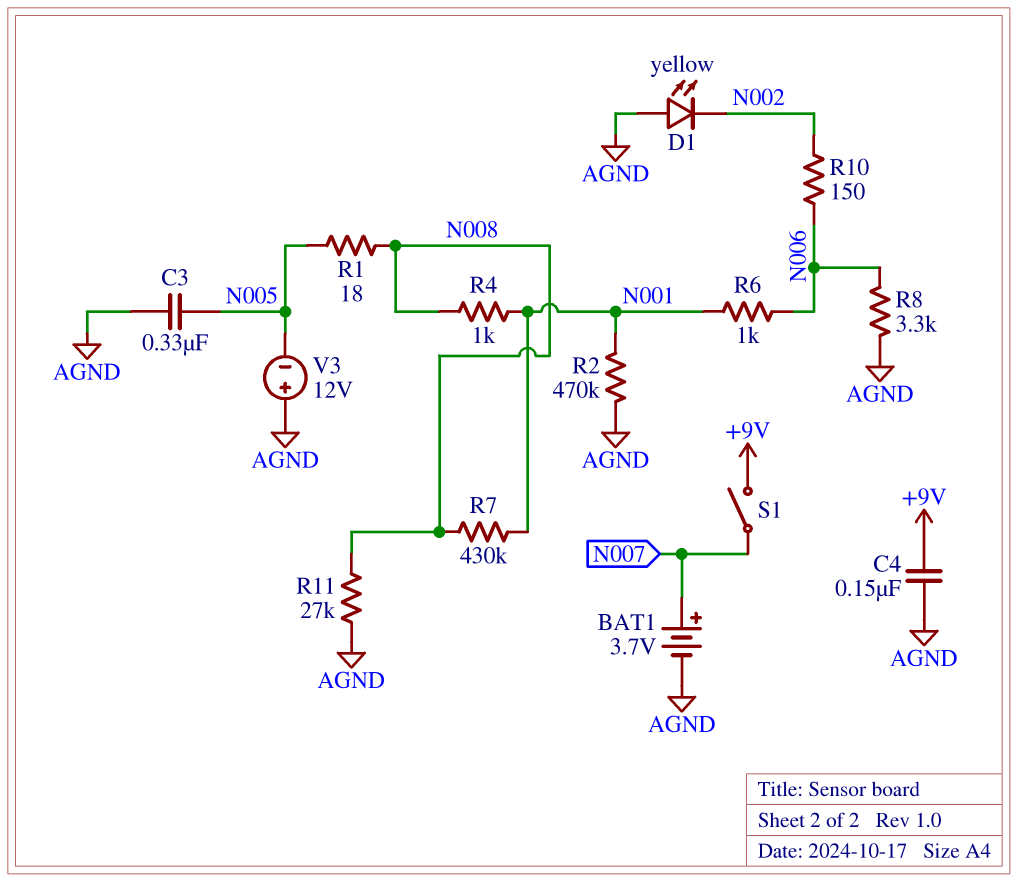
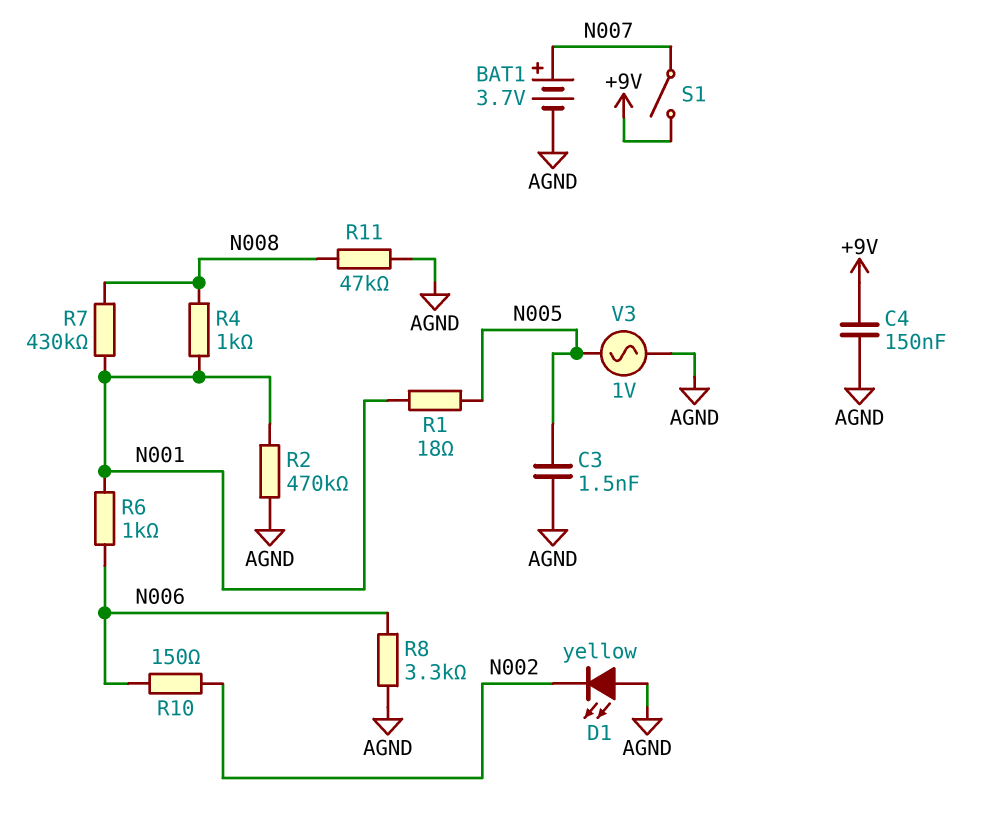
C3: 330nF (AGND, N005) -> 1.5nF (AGND, N005)
R1: 18 (N005, N008) -> 18 (N001, N005)
R11: 27k (AGND, N008) -> 47k (AGND, N008)
V3: 12V (plus AGND, minus N005) -> AC 1V (AGND, N005)

